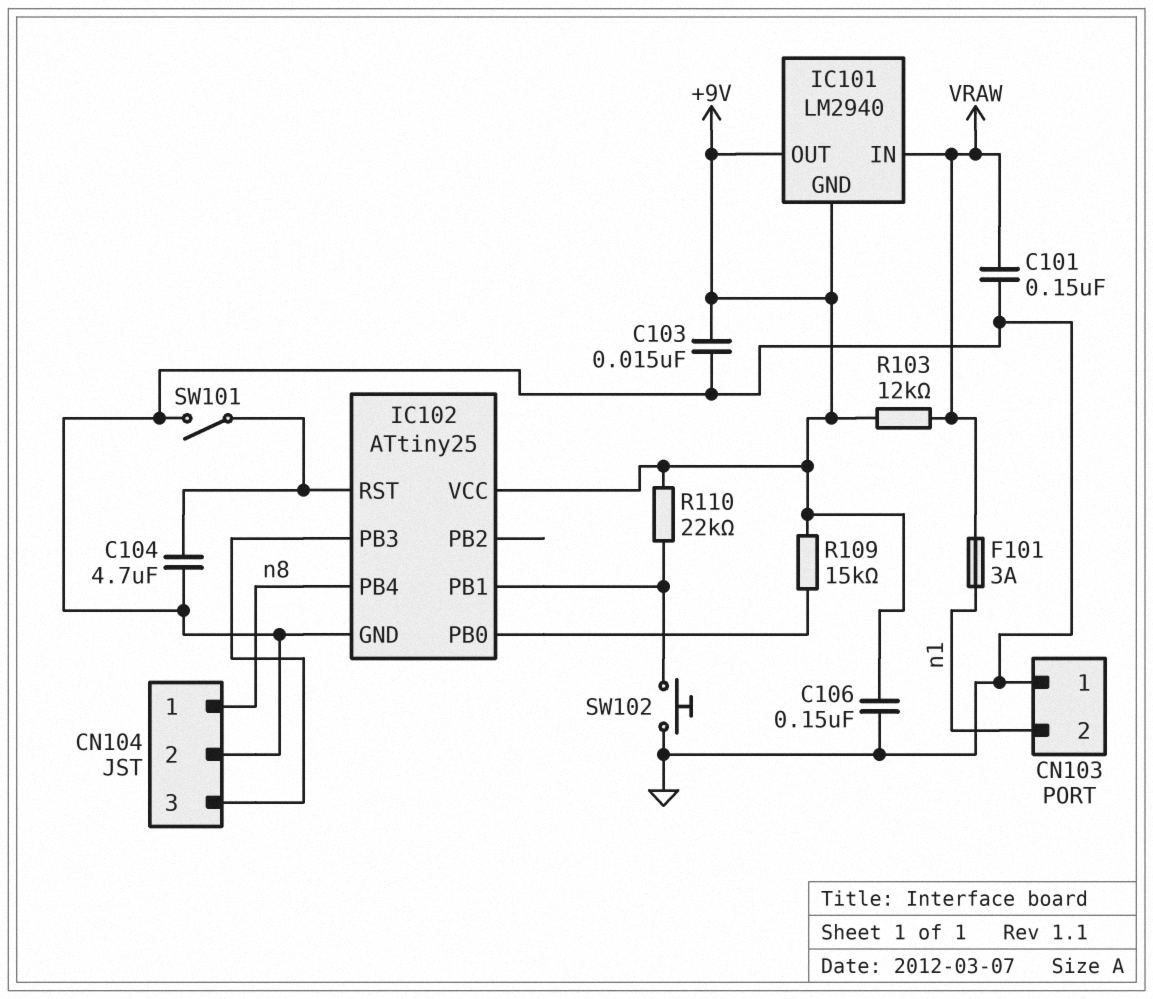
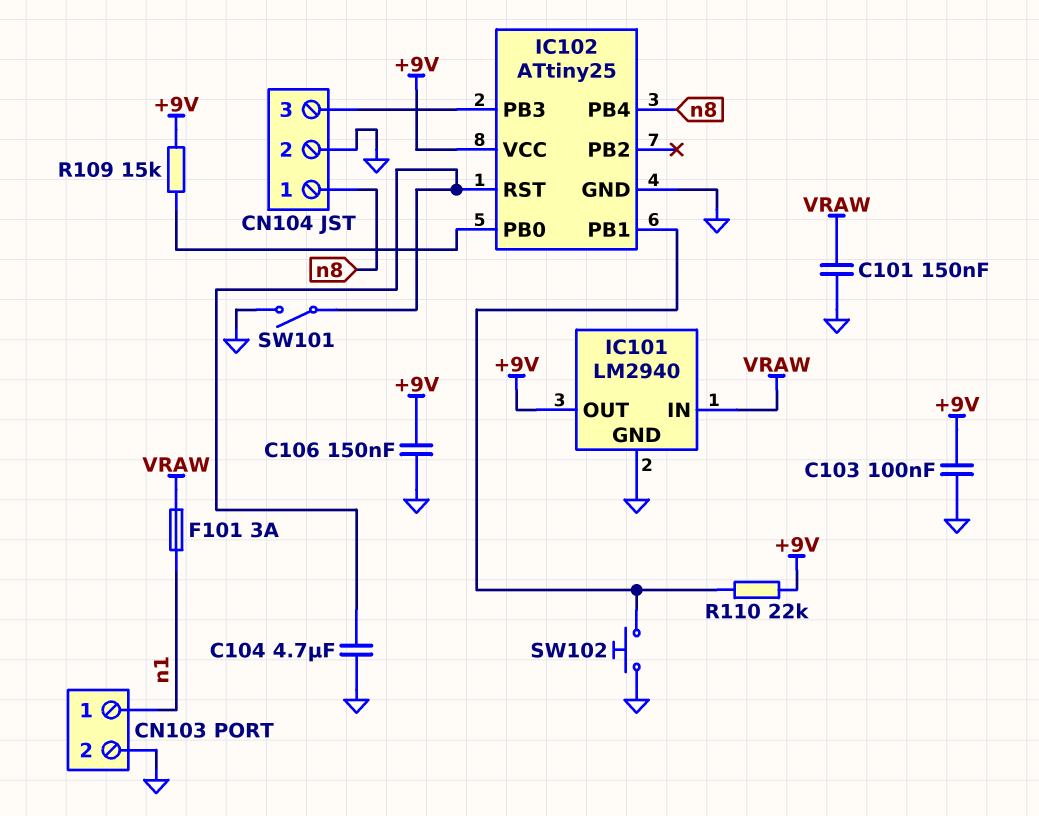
C103: 15nF (+9V, GND) -> 100nF (+9V, GND)
CN103 pin 1: GND -> n1
CN103 pin 2: n1 -> GND
IC101 pin GND: +9V -> GND
R103: 12k (+9V, VRAW) -> none

